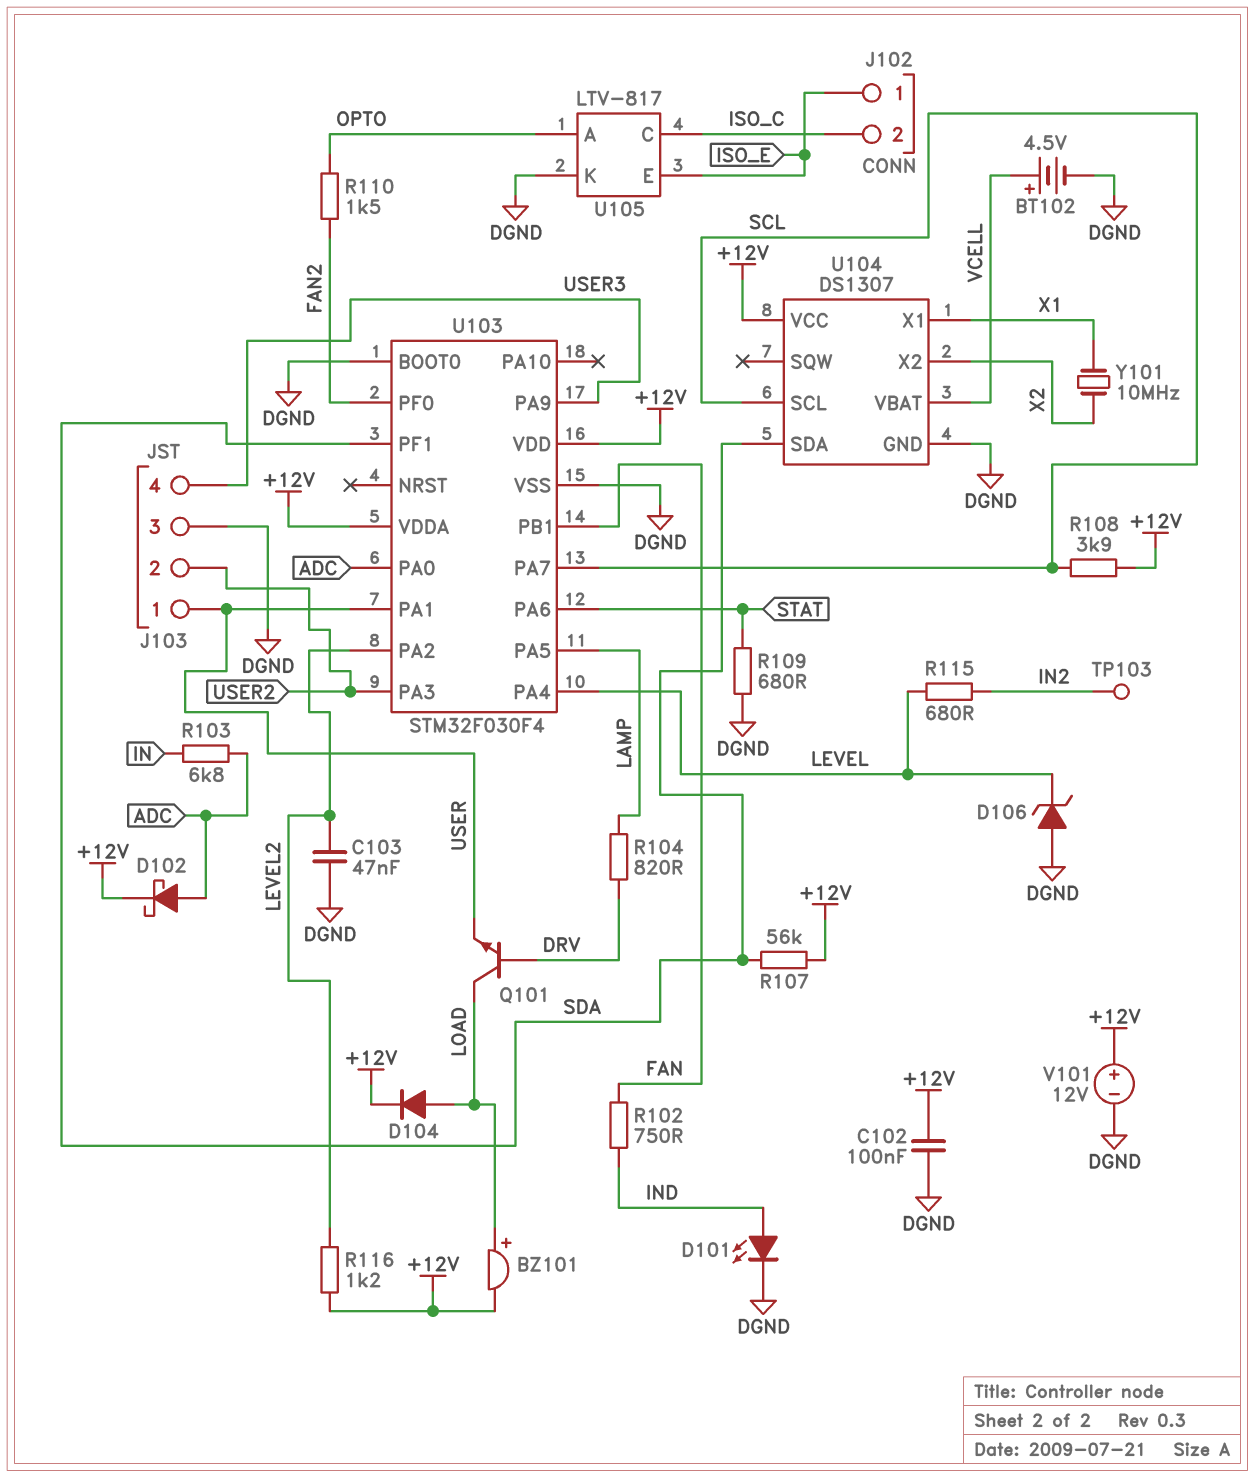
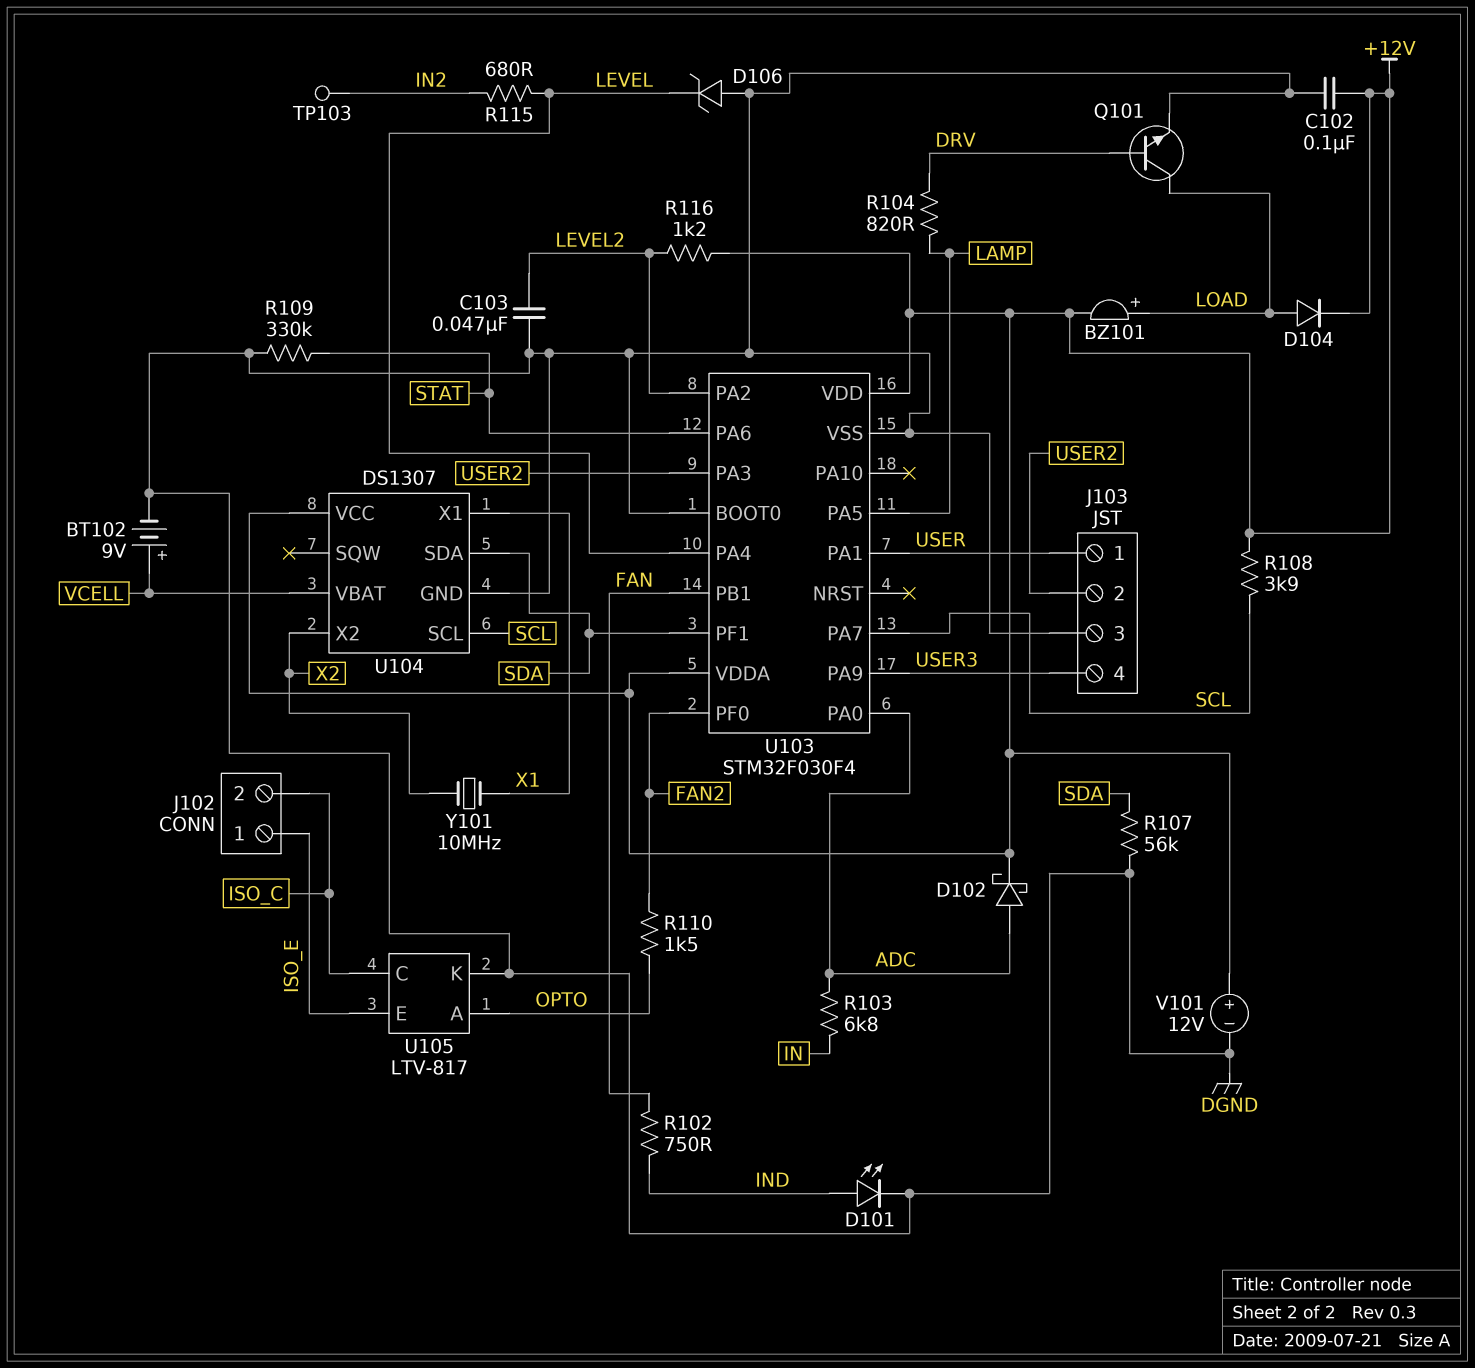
BT102: 4.5V (plus VCELL, minus DGND) -> 9V (plus VCELL, minus DGND)
Q101: NPN (B DRV, C LOAD, E USER) -> NPN (B DRV, C LOAD, E DGND)
R107: 56k (+12V, SDA) -> 56k (DGND, SDA)
R109: 680 (DGND, STAT) -> 330k (DGND, STAT)

